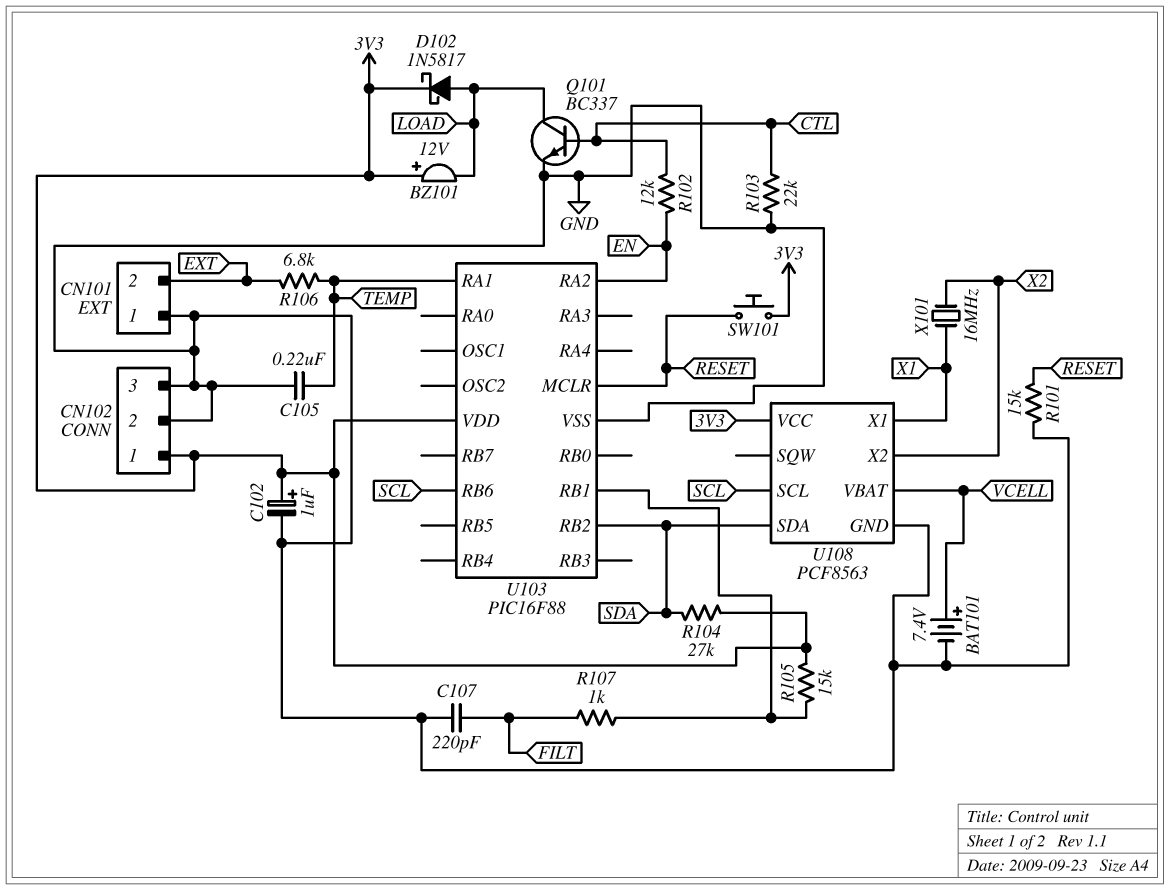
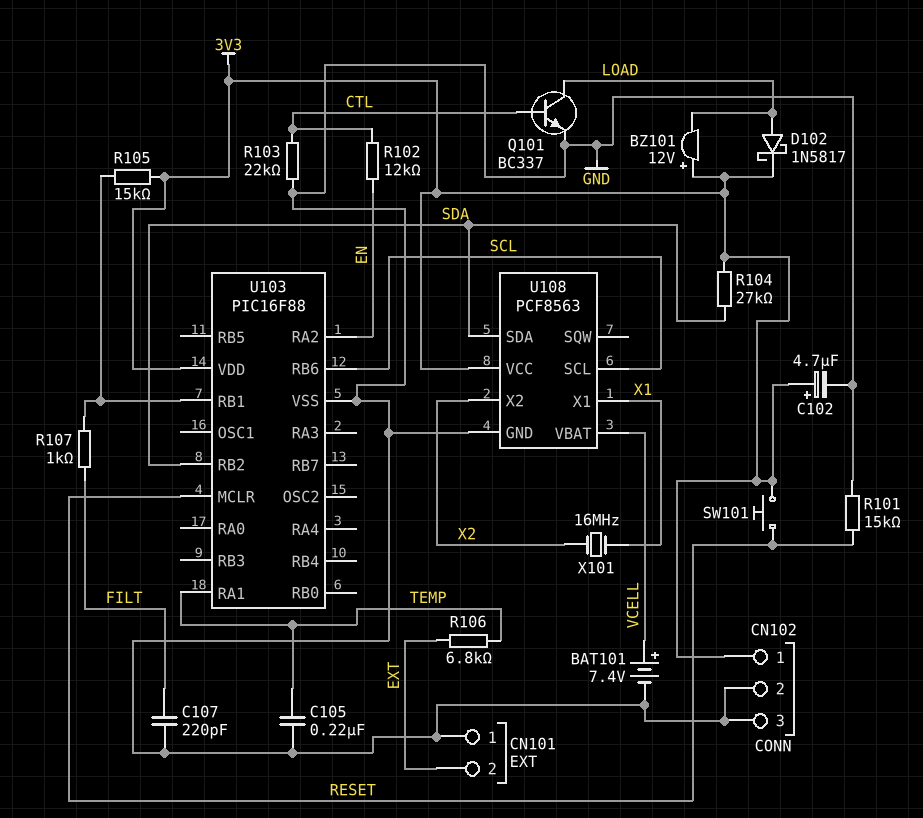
C102: 1uF (plus 3V3, minus GND) -> 4.7uF (plus 3V3, minus GND)

